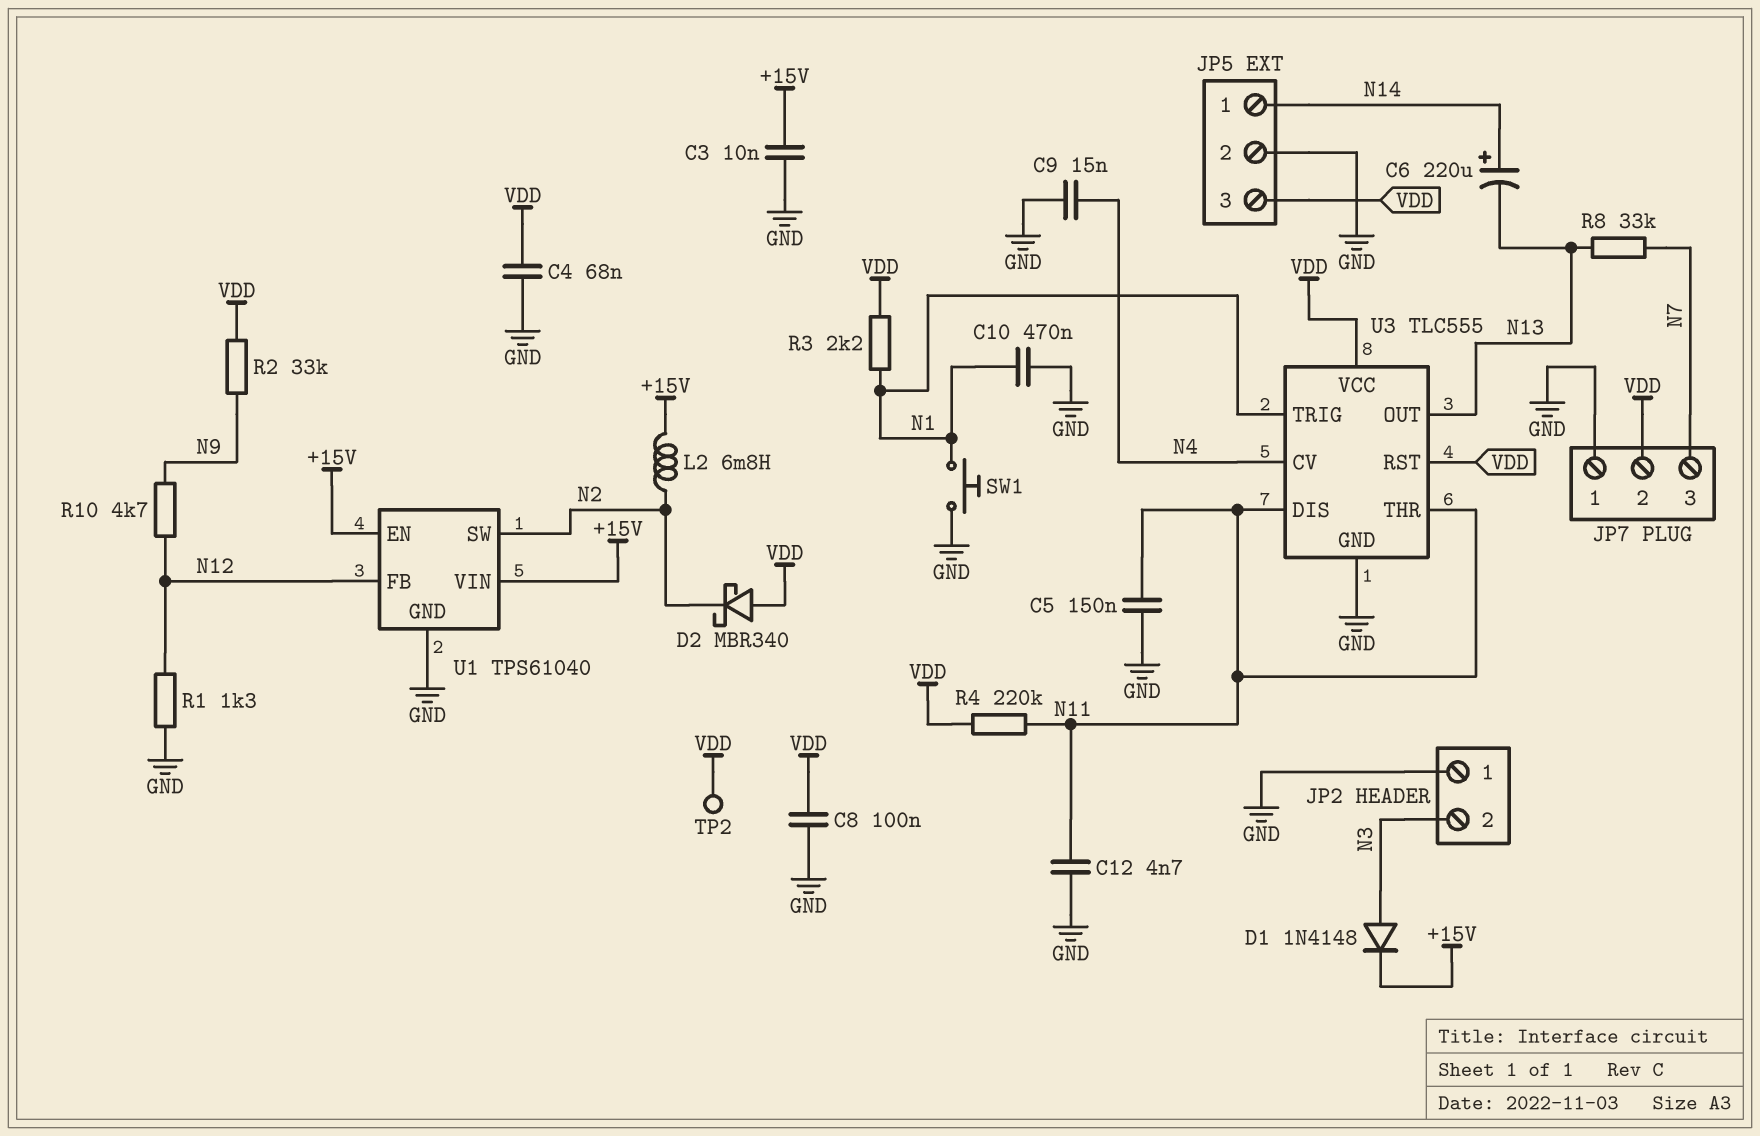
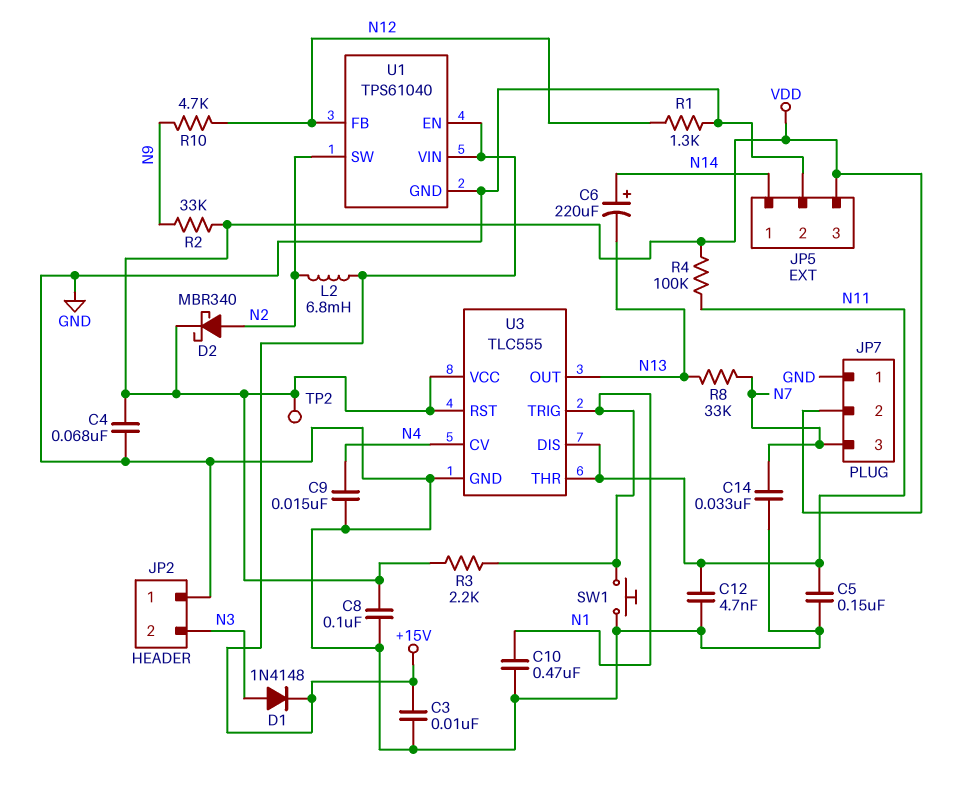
C14: none -> 33nF (GND, N7)
D2: schottky MBR340 (A VDD, K N2) -> schottky MBR340 (A N2, K VDD)
R4: 220k (N11, VDD) -> 100k (N11, VDD)

